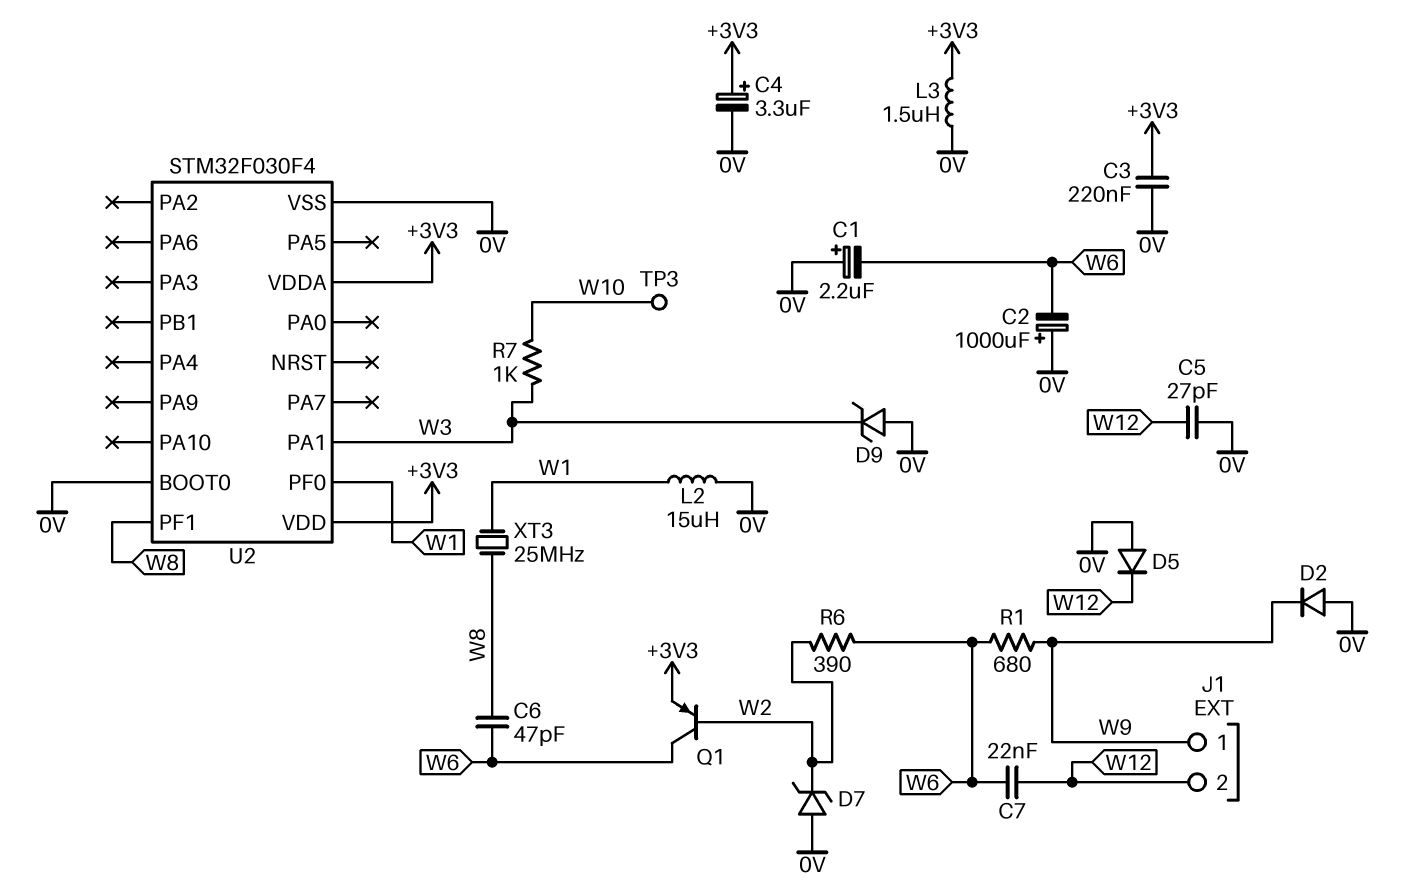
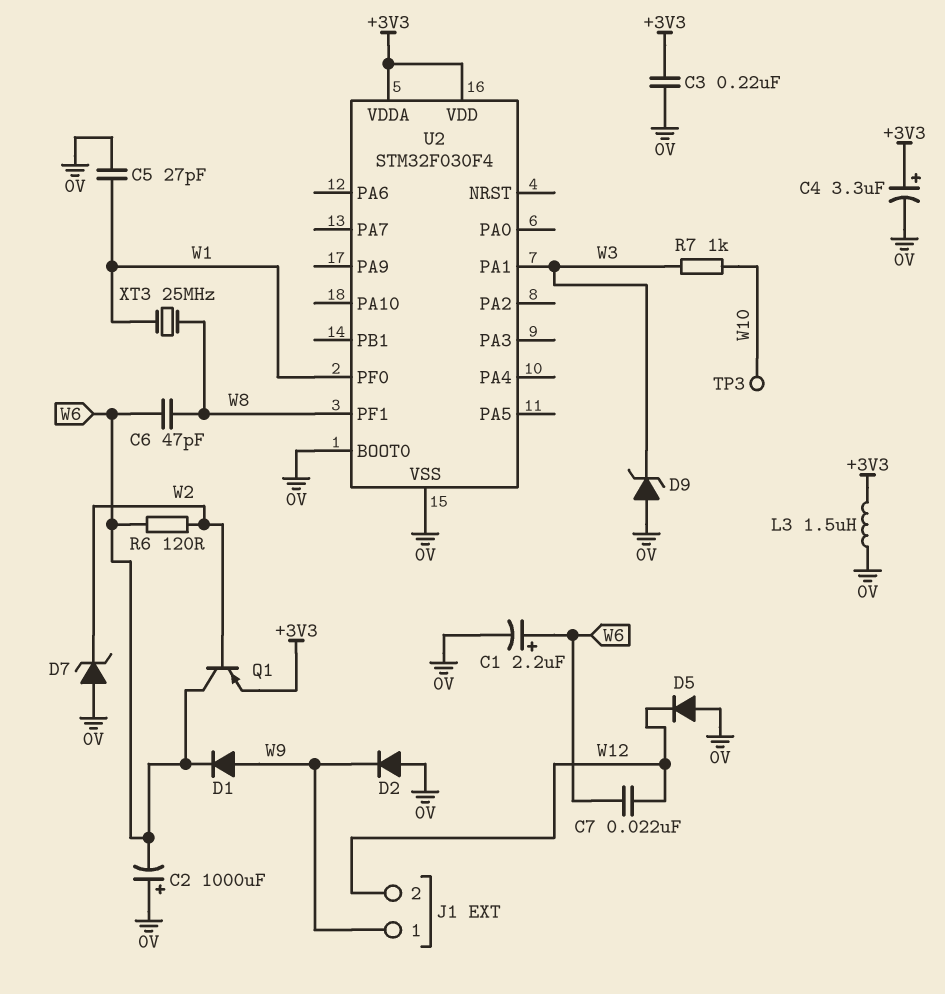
C1: 2.2uF (plus 0V, minus W6) -> 2.2uF (plus W6, minus 0V)
C5: 27pF (0V, W12) -> 27pF (0V, W1)
D1: none -> diode (A W9, K W6)
L2: 15uH (0V, W1) -> none
R1: 680 (W6, W9) -> none
R6: 390 (W2, W6) -> 120 (W2, W6)

